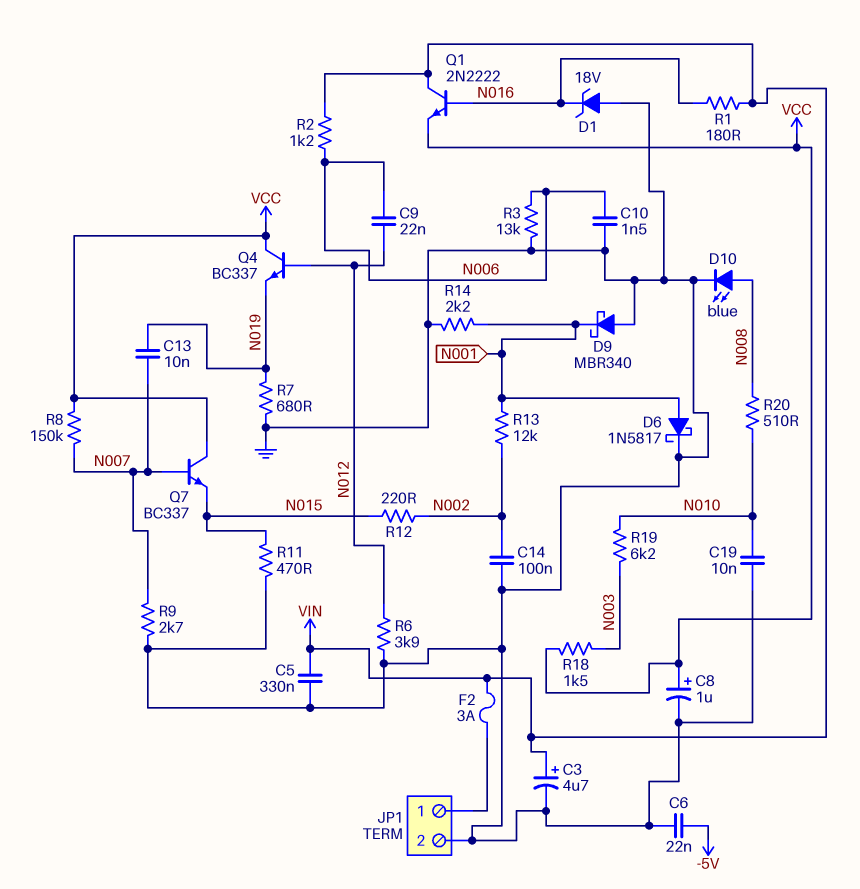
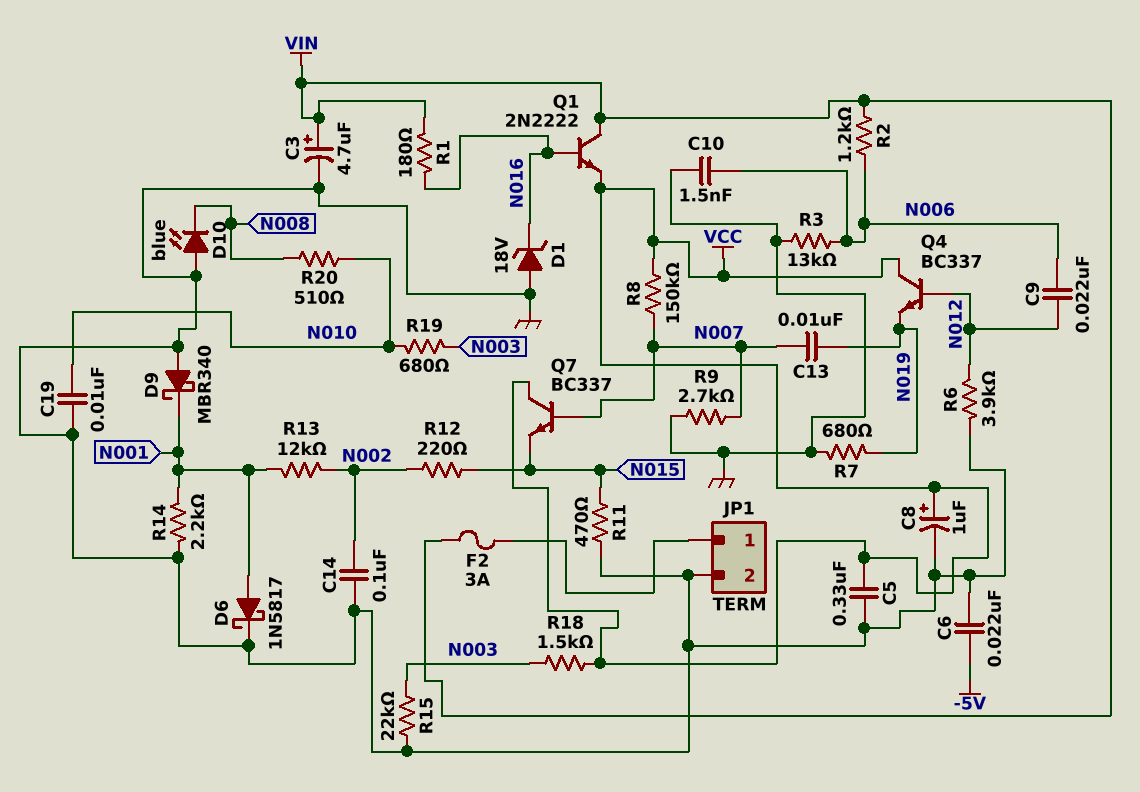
C5: 330nF (GND, VIN) -> 330nF (GND, VCC)
D10: LED blue (A N008, K GND) -> LED blue (A GND, K N008)
R15: none -> 22k (GND, N003)
R19: 6.2k (N003, N010) -> 680 (N003, N010)

